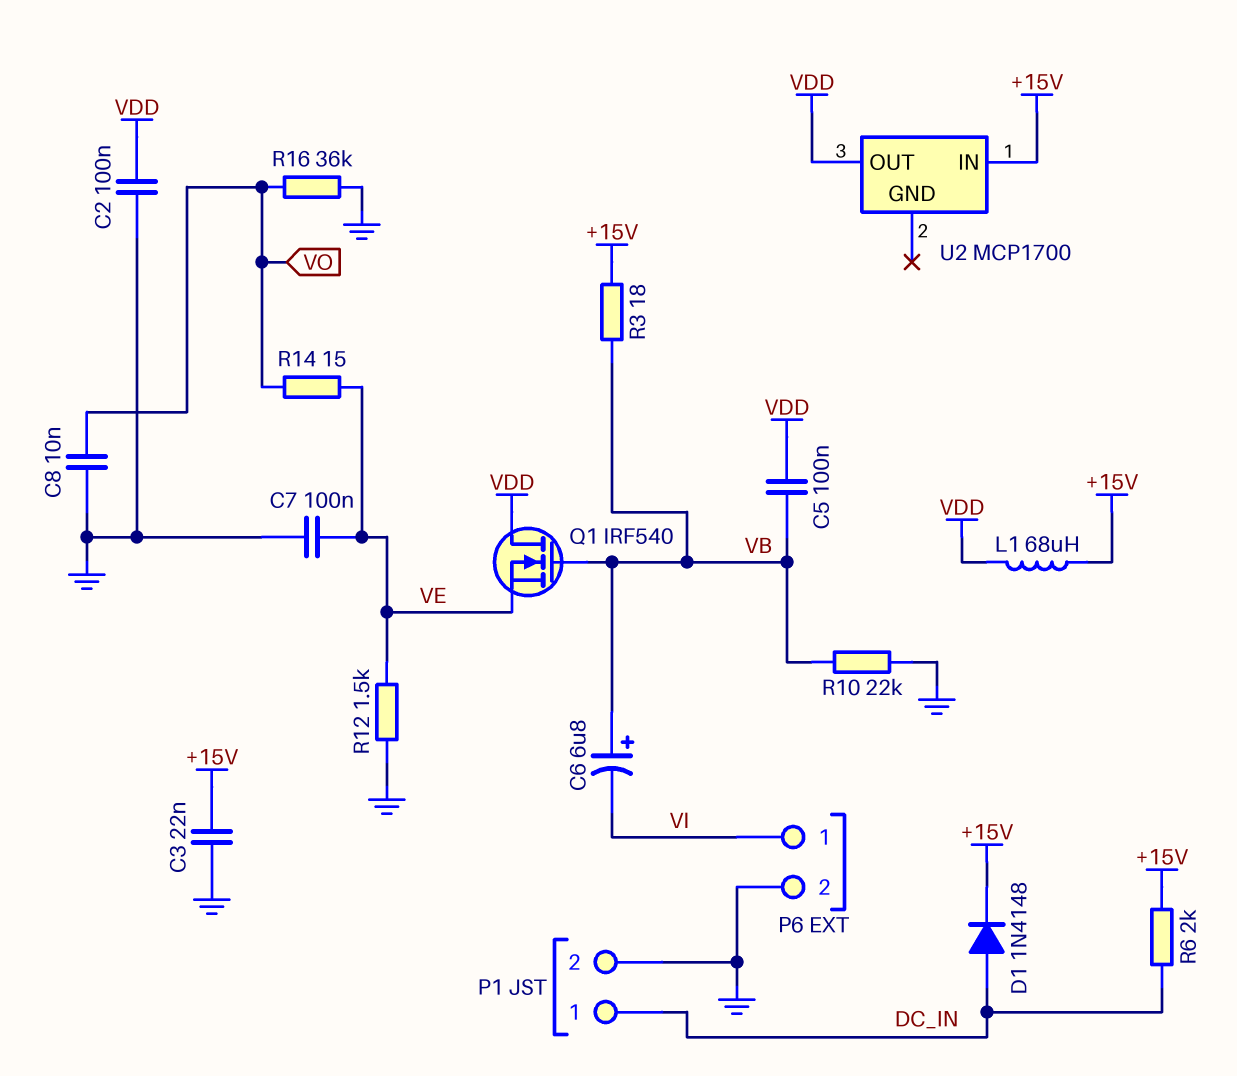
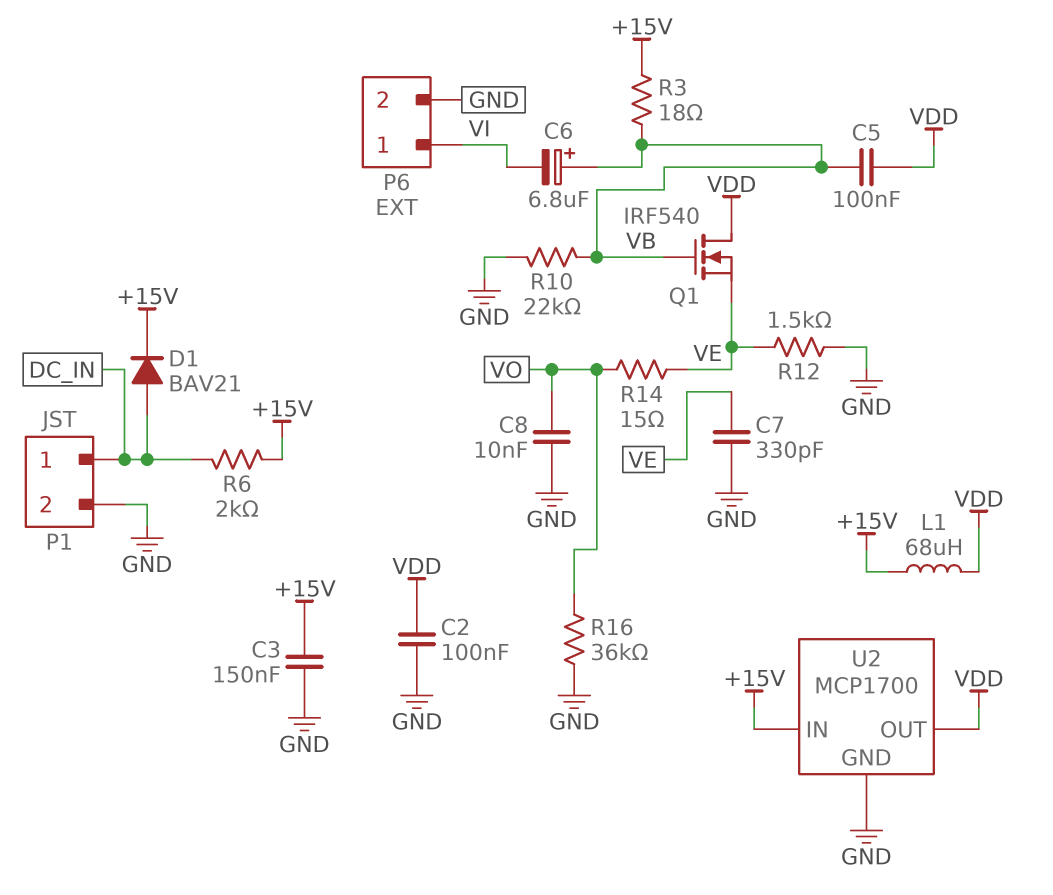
C3: 22nF (+15V, GND) -> 150nF (+15V, GND)
C7: 100nF (GND, VE) -> 330pF (GND, VE)
D1: diode 1N4148 (A DC_IN, K +15V) -> diode BAV21 (A DC_IN, K +15V)
U2 pin GND: none -> GND

